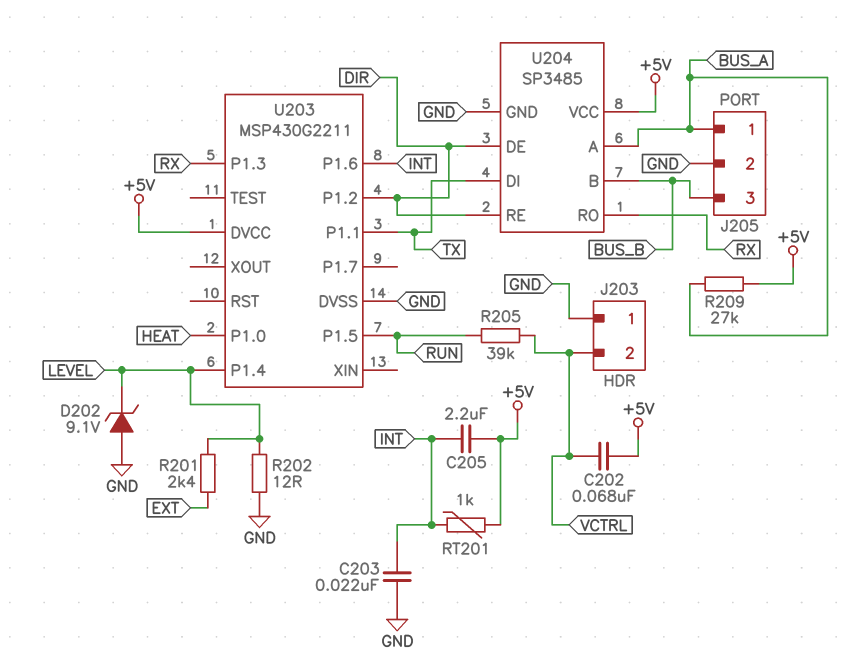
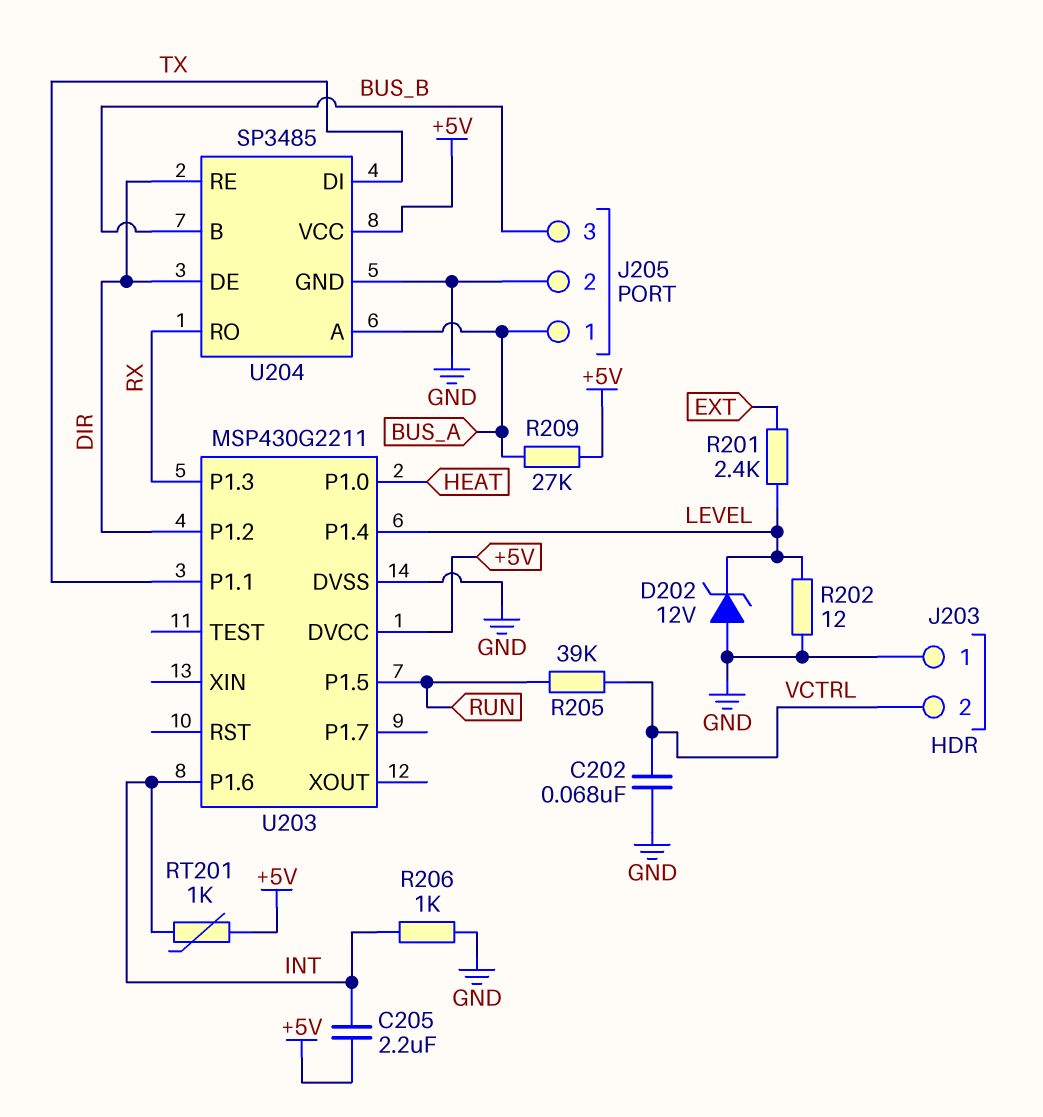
C202: 68nF (+5V, VCTRL) -> 68nF (GND, VCTRL)
C203: 22nF (GND, INT) -> none
D202: zener 9.1V (A GND, K LEVEL) -> zener 12V (A GND, K LEVEL)
R206: none -> 1k (GND, INT)

